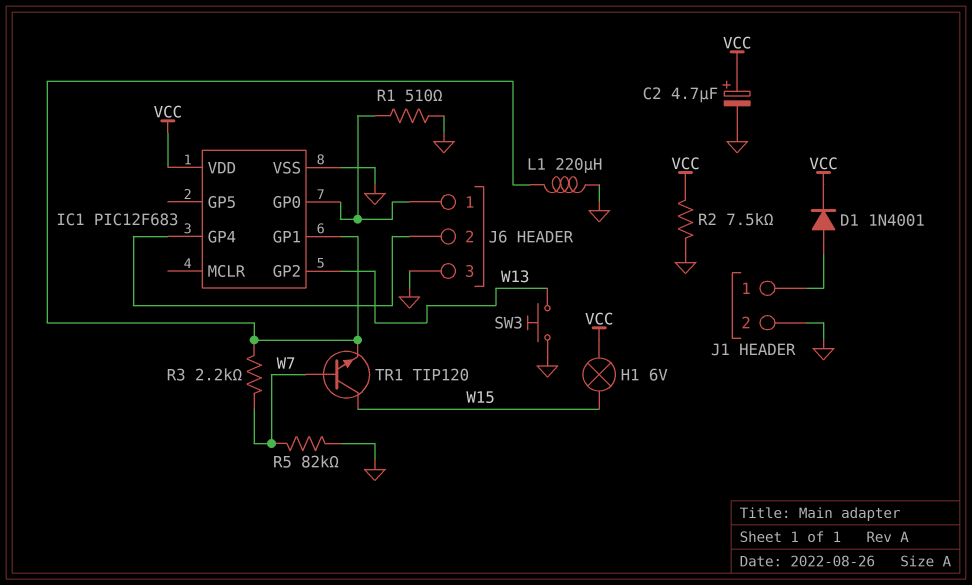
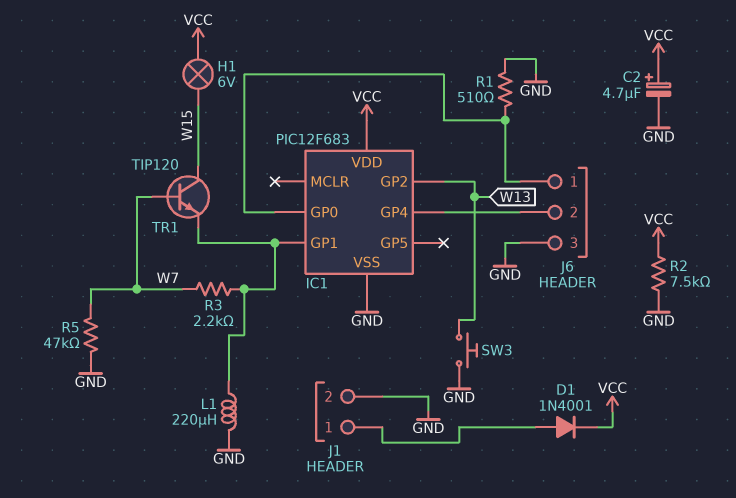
R5: 82k (GND, W7) -> 47k (GND, W7)

